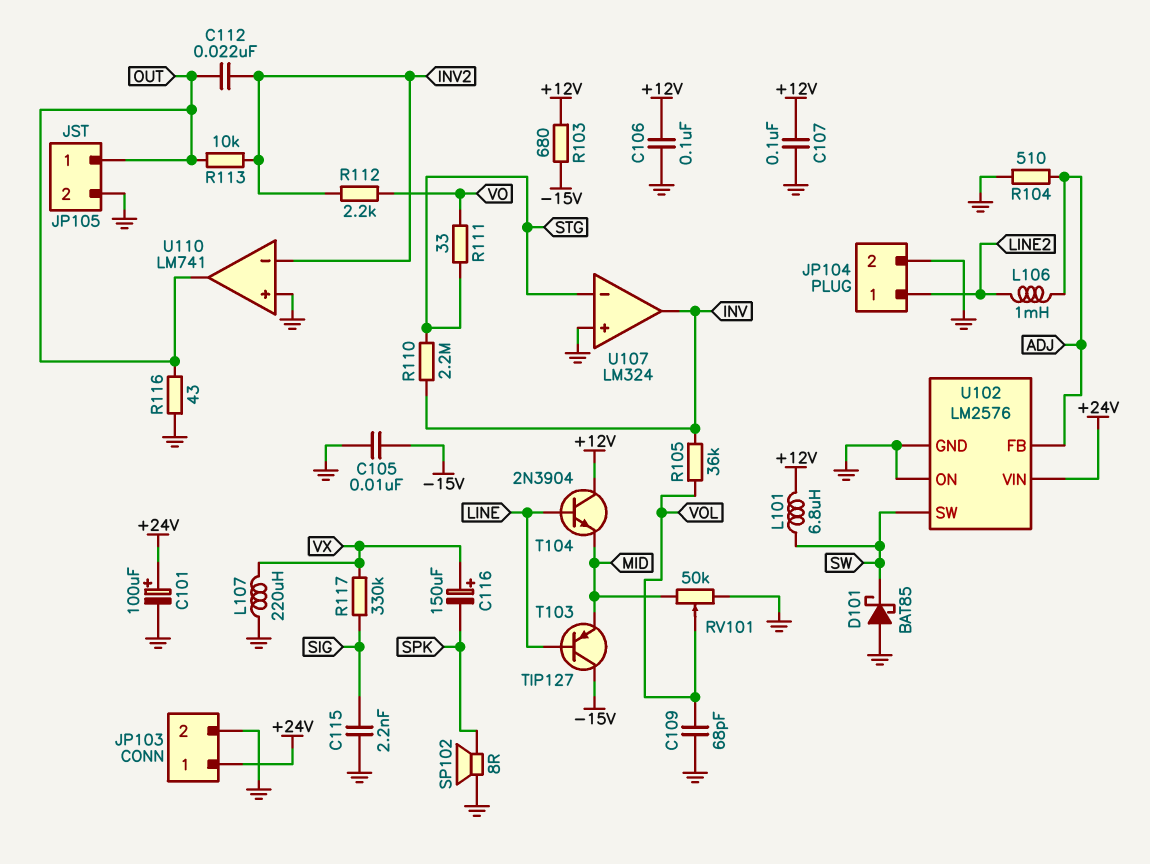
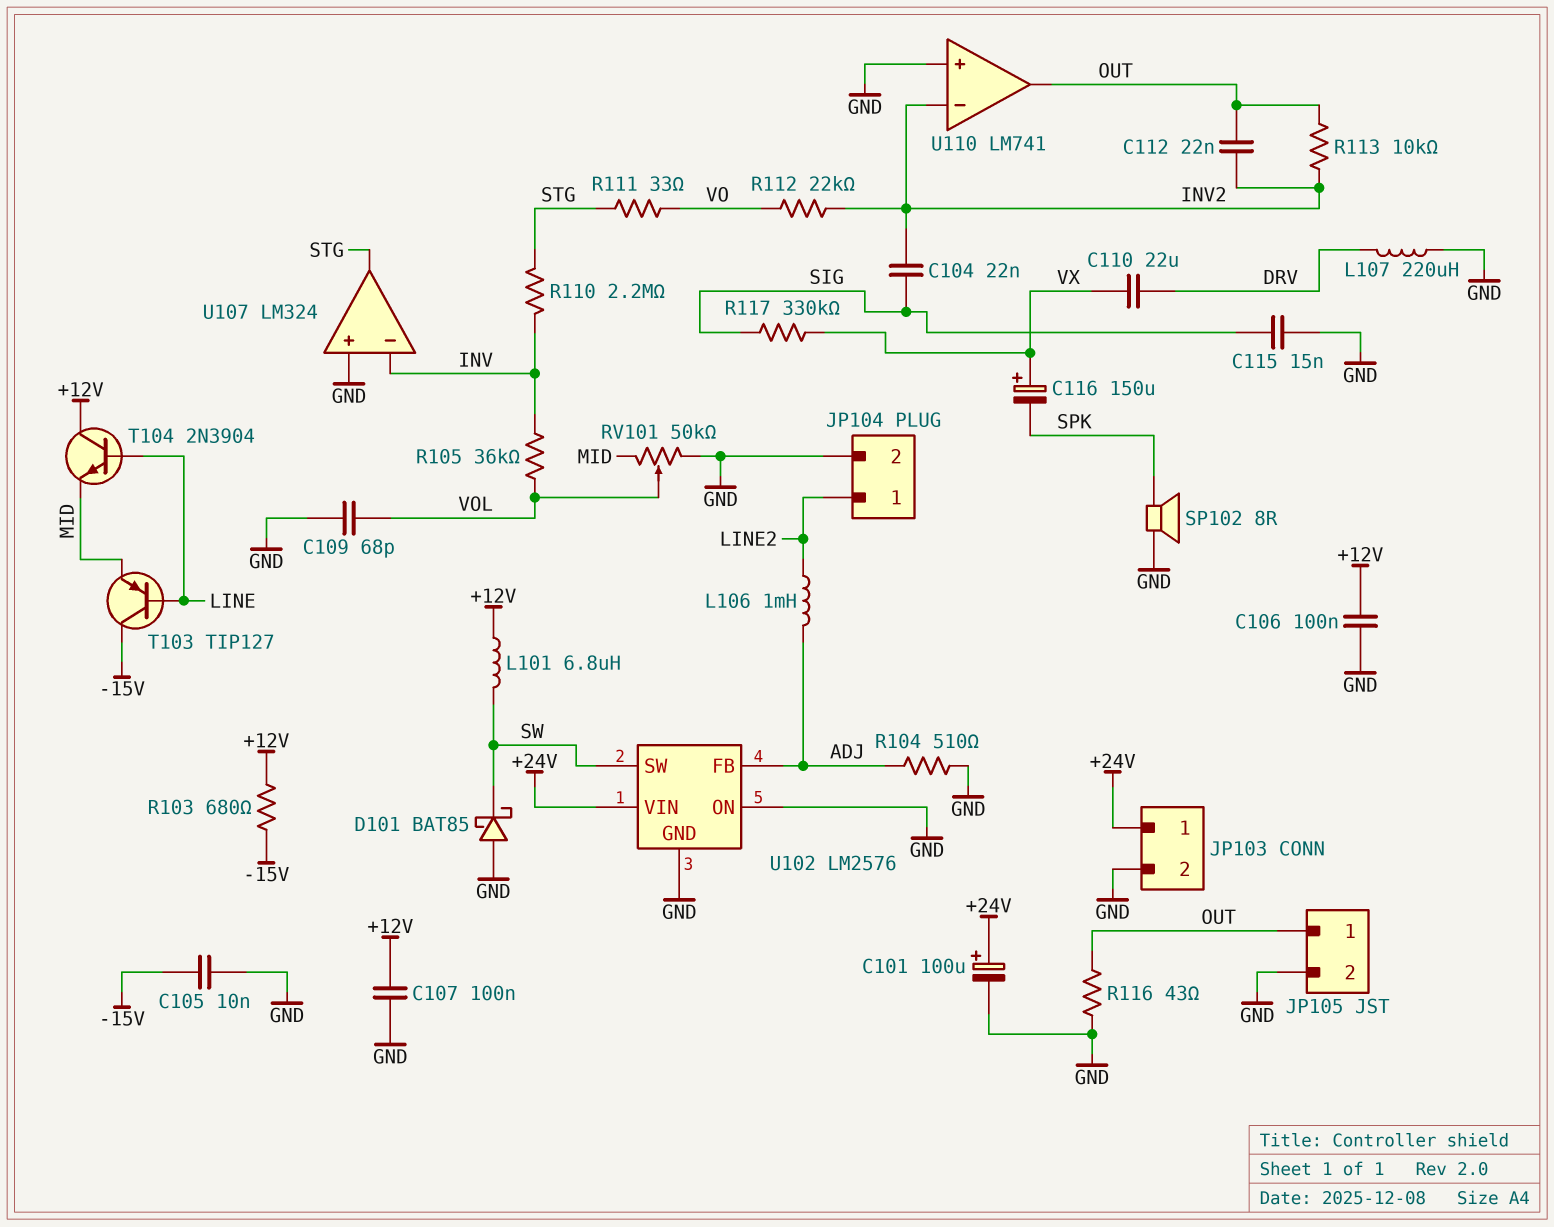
C104: none -> 22nF (INV2, SIG)
C110: none -> 22uF (DRV, VX)
C115: 2.2nF (GND, SIG) -> 15nF (GND, SIG)
L107: 220uH (GND, VX) -> 220uH (DRV, GND)
R112: 2.2k (INV2, VO) -> 22k (INV2, VO)
U107 pin in-: STG -> INV
U107 pin out: INV -> STG

